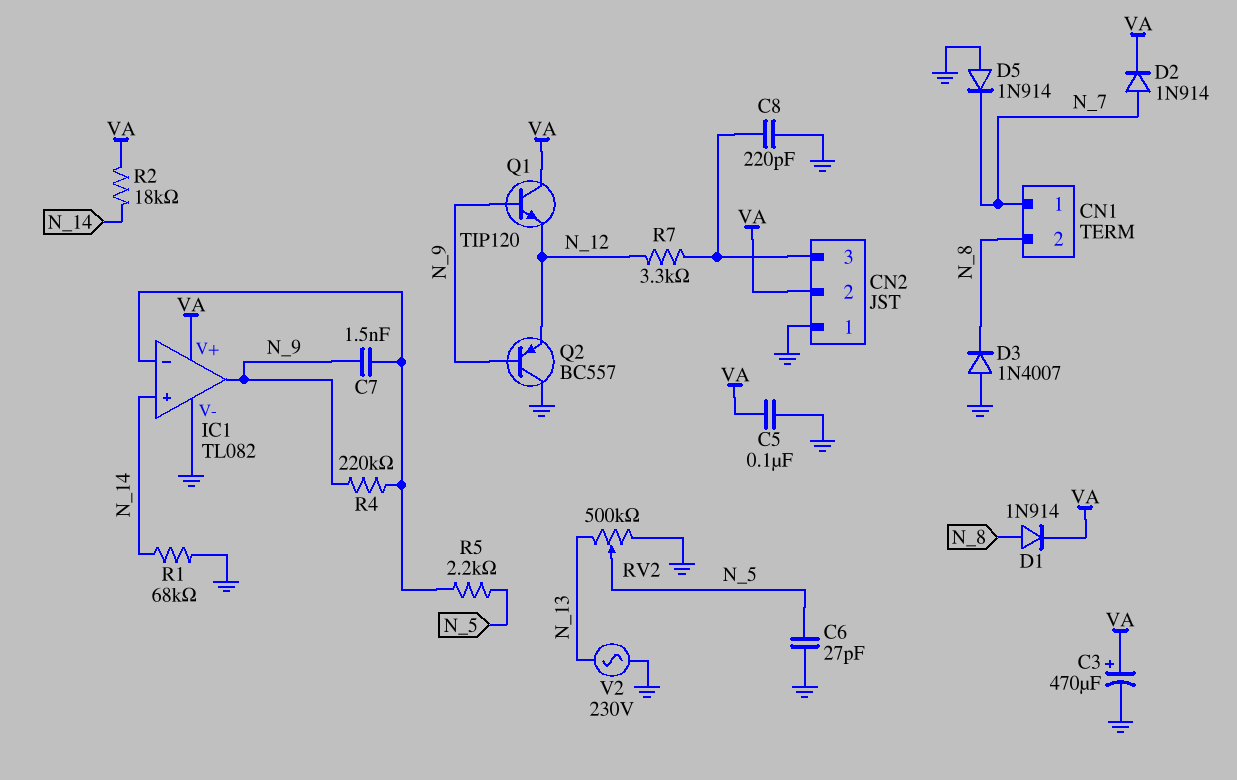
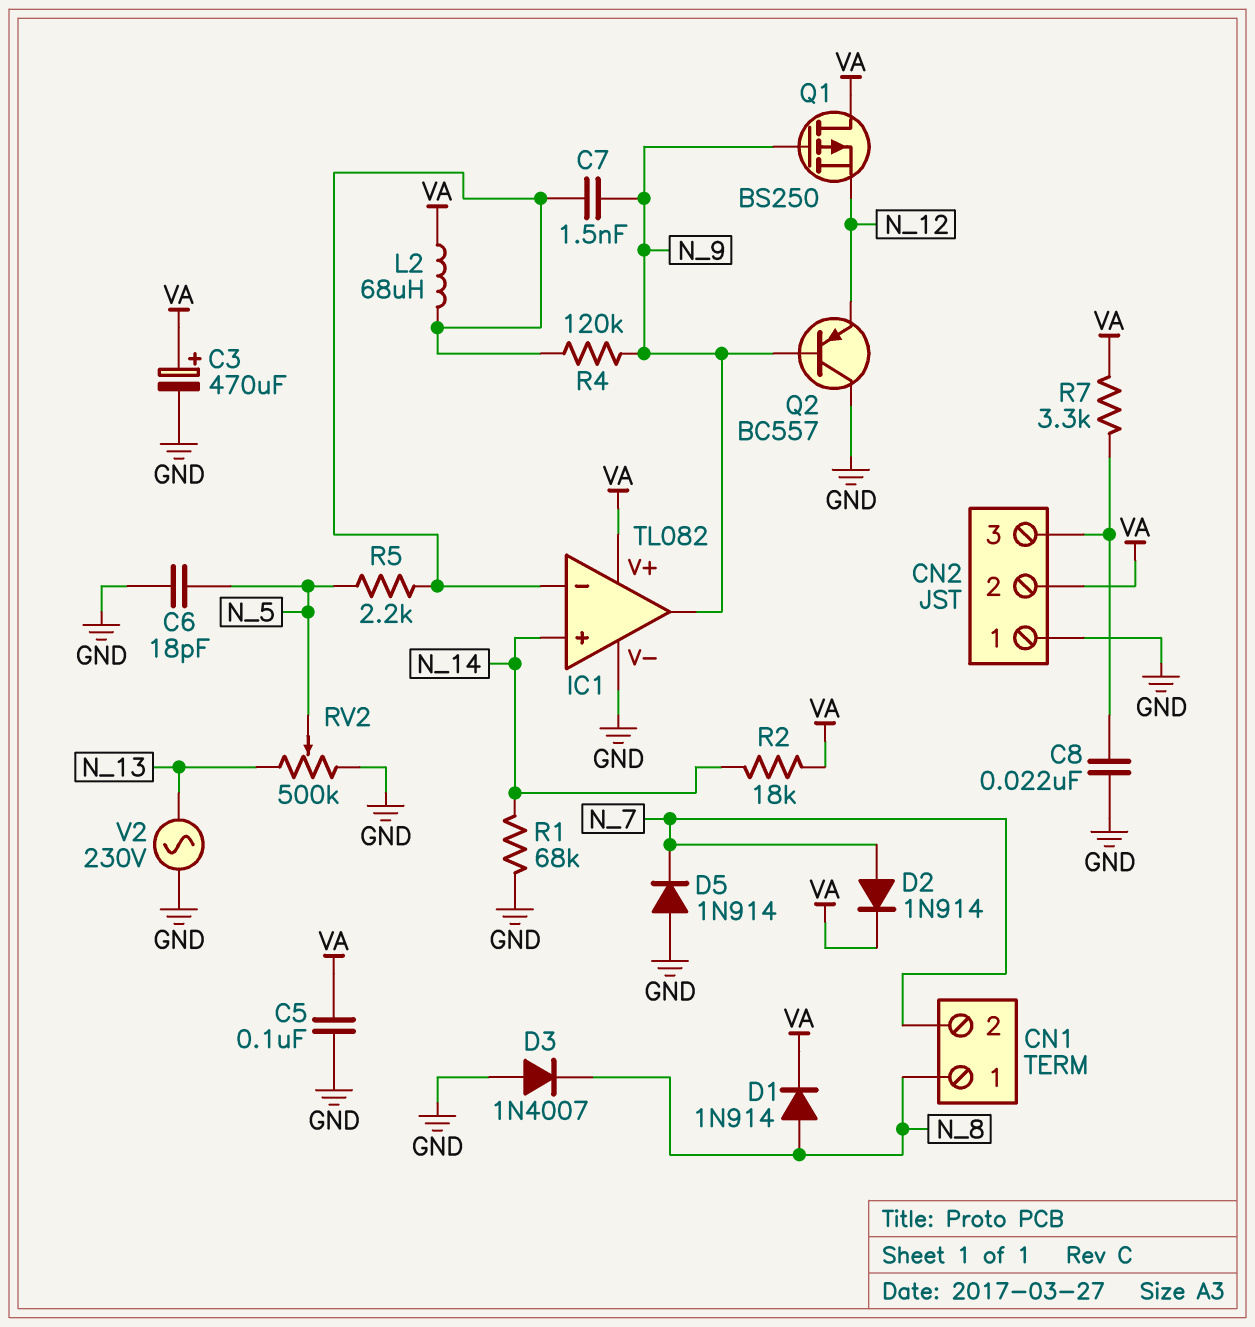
C6: 27pF (GND, N_5) -> 18pF (GND, N_5)
C8: 220pF (CN2/3, GND) -> 22nF (CN2/3, GND)
CN1 pin 1: N_7 -> N_8
CN1 pin 2: N_8 -> N_7
L2: none -> 68uH (IC1/in-, VA)
Q1: NPN TIP120 (B N_9, C VA, E N_12) -> PMOS BS250 (G N_9, D VA, S N_12)
R4: 220k (IC1/in-, N_9) -> 120k (IC1/in-, N_9)
R7: 3.3k (CN2/3, N_12) -> 3.3k (CN2/3, VA)

